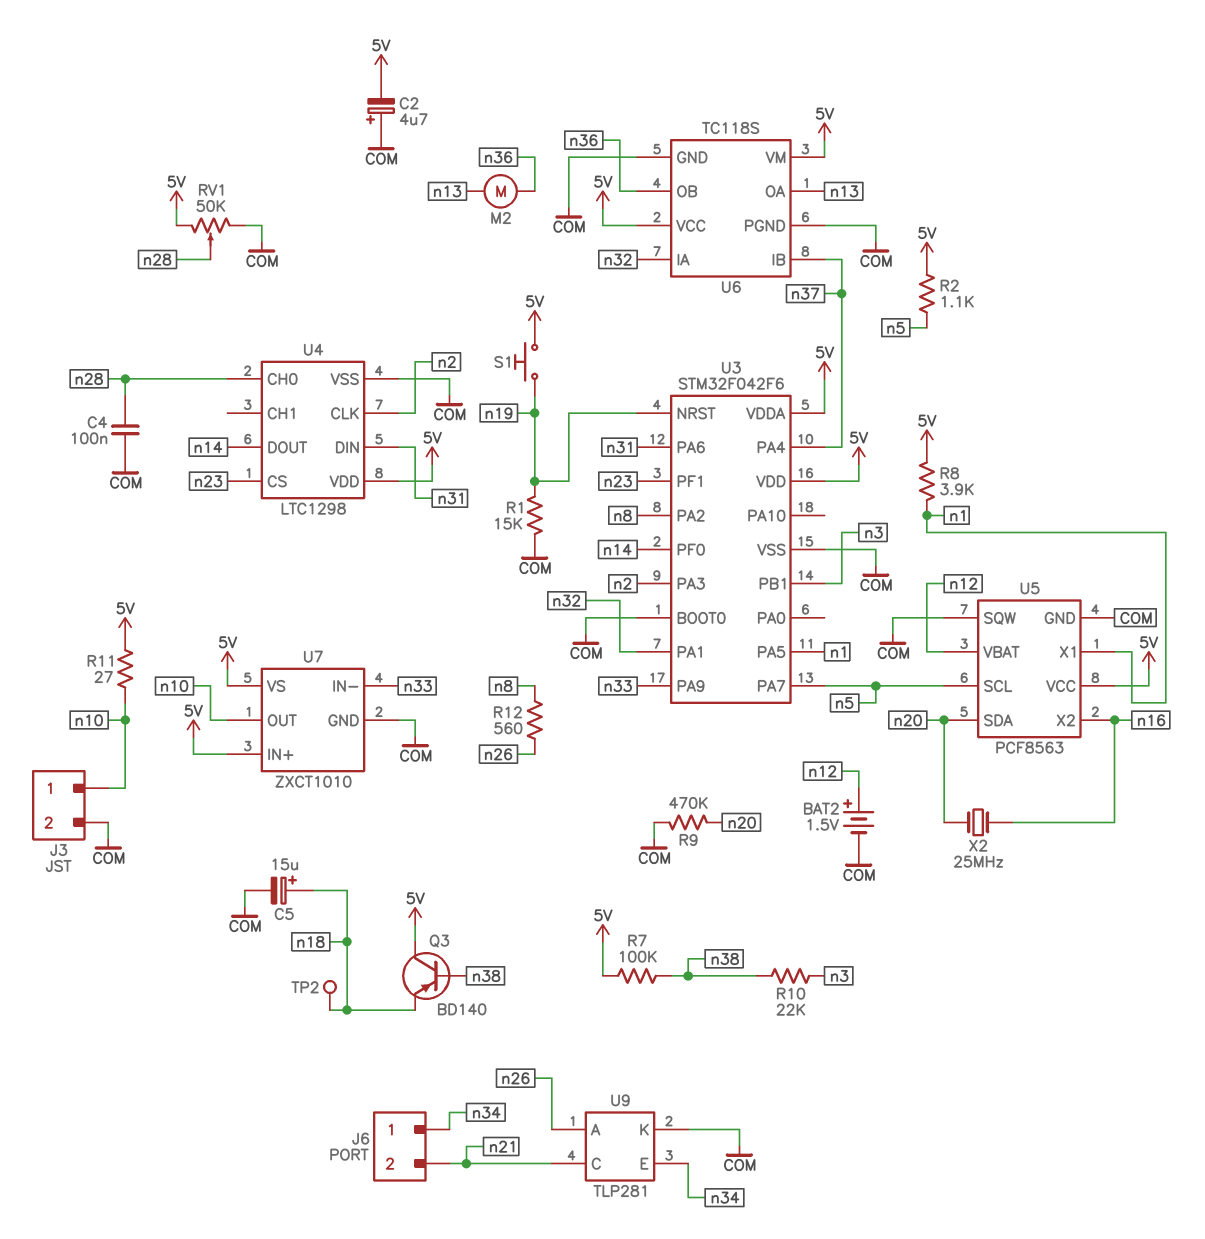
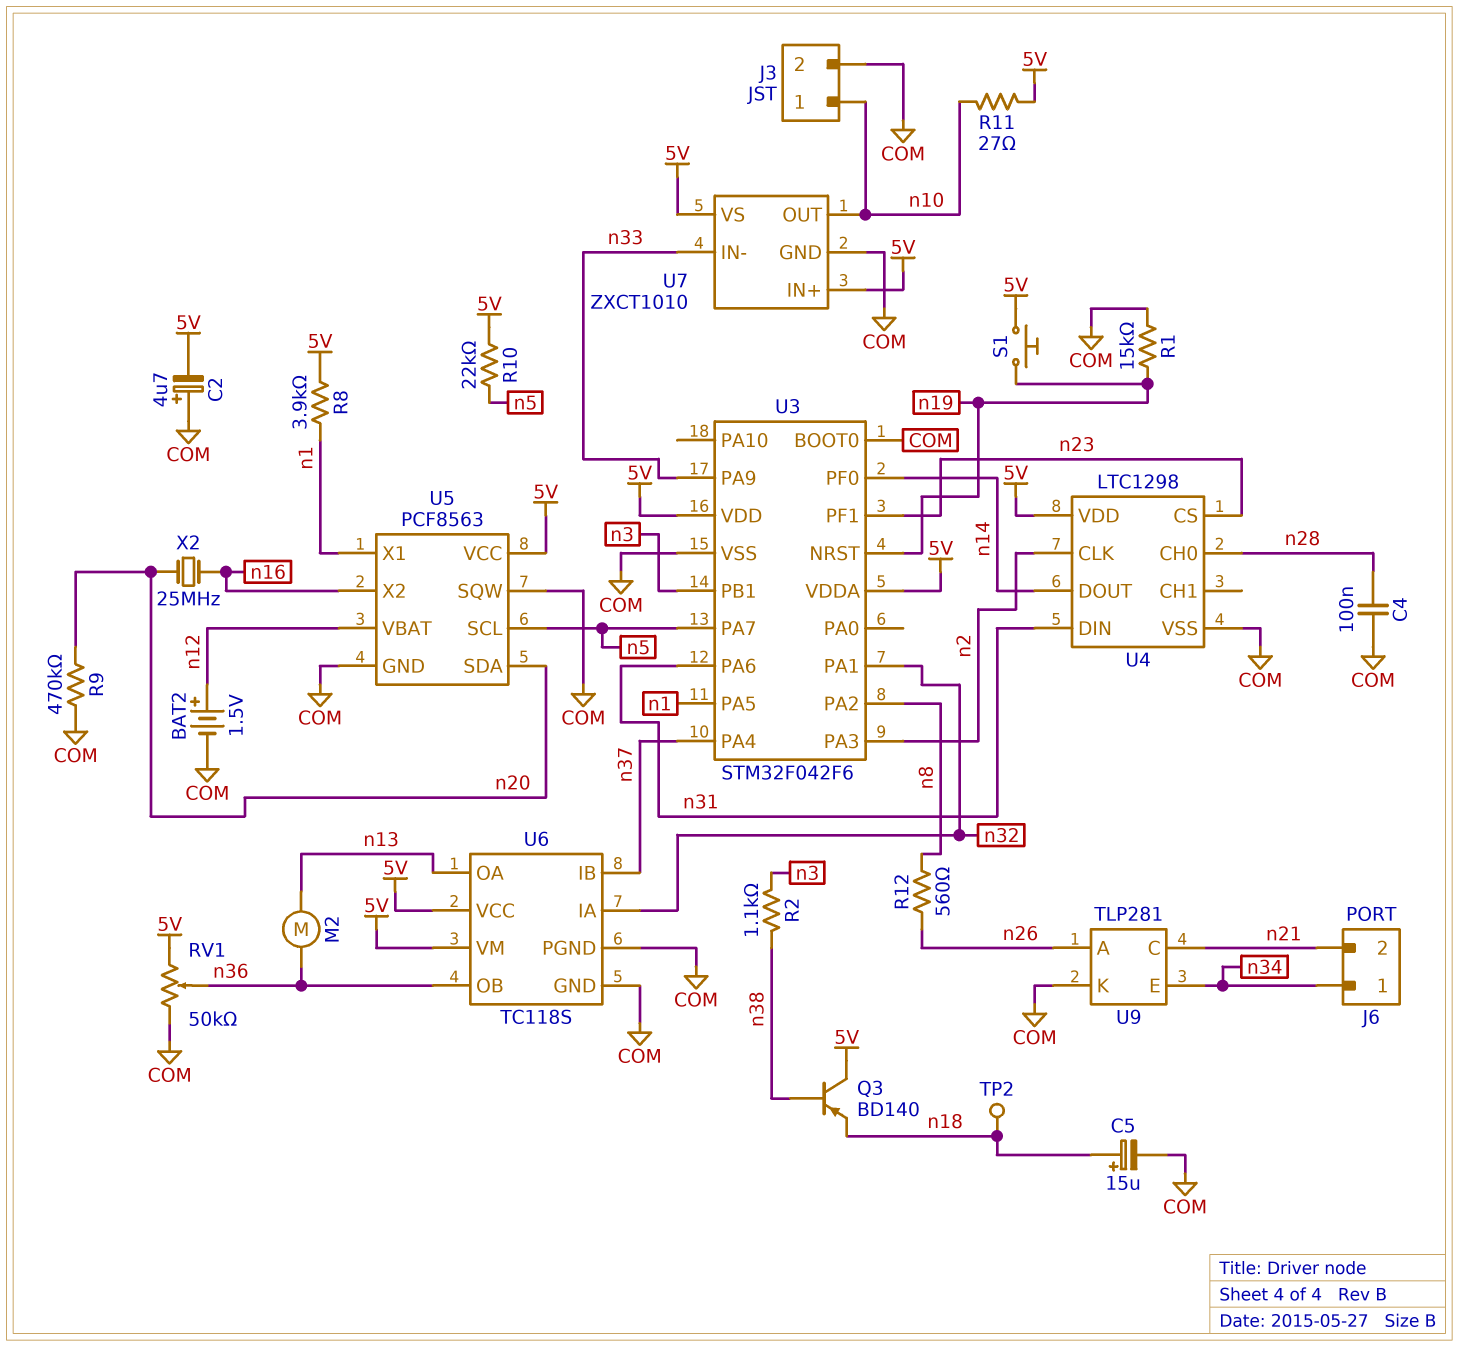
R2: 1.1k (5V, n5) -> 1.1k (n3, n38)
R7: 100k (5V, n38) -> none
R10: 22k (n3, n38) -> 22k (5V, n5)
RV1: 50k (5V, COM, wiper n28) -> 50k (5V, COM, wiper n36)

